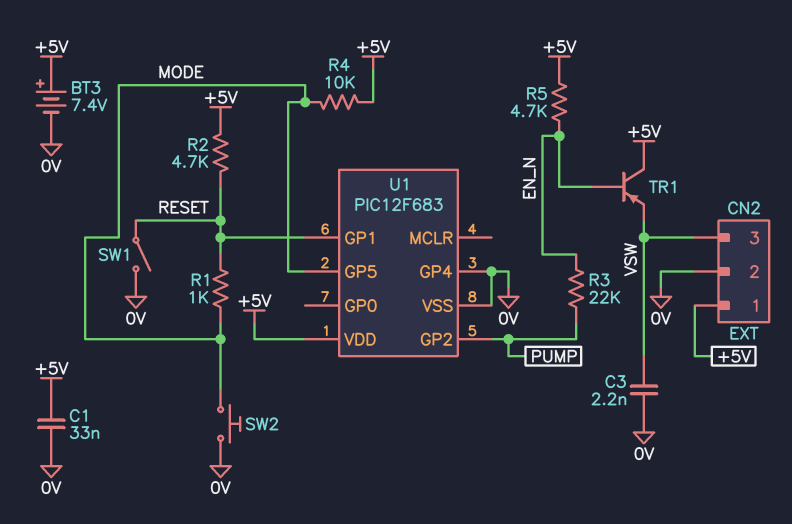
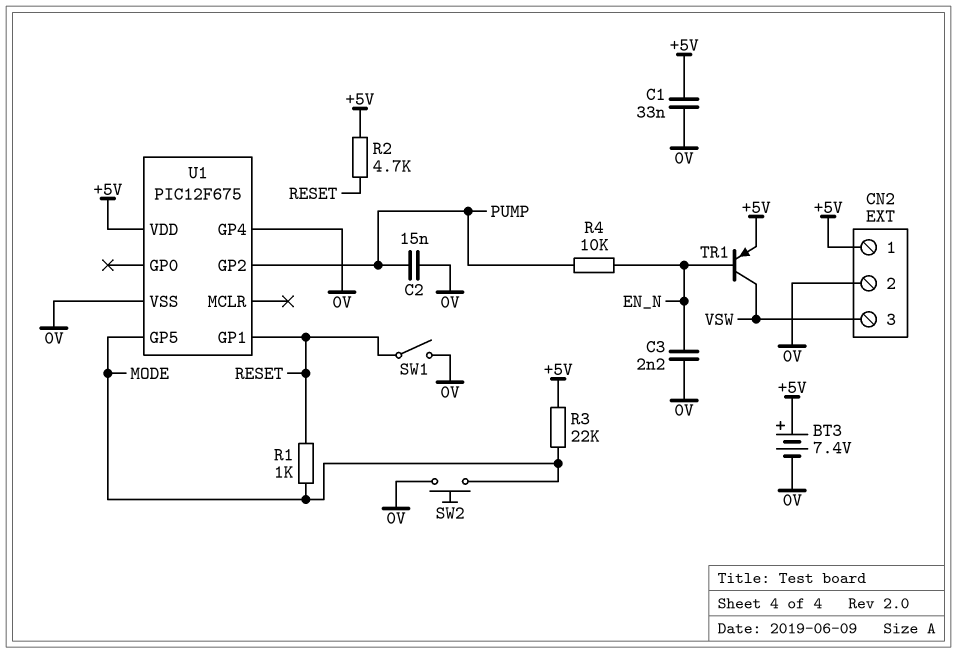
C2: none -> 15nF (0V, PUMP)
C3: 2.2nF (0V, VSW) -> 2.2nF (0V, EN_N)
R3: 22k (EN_N, PUMP) -> 22k (+5V, MODE)
R4: 10k (+5V, MODE) -> 10k (EN_N, PUMP)
R5: 4.7k (+5V, EN_N) -> none
TR1: PNP (B EN_N, C +5V, E VSW) -> PNP (B EN_N, C VSW, E +5V)
U1: PIC12F683 -> PIC12F675

